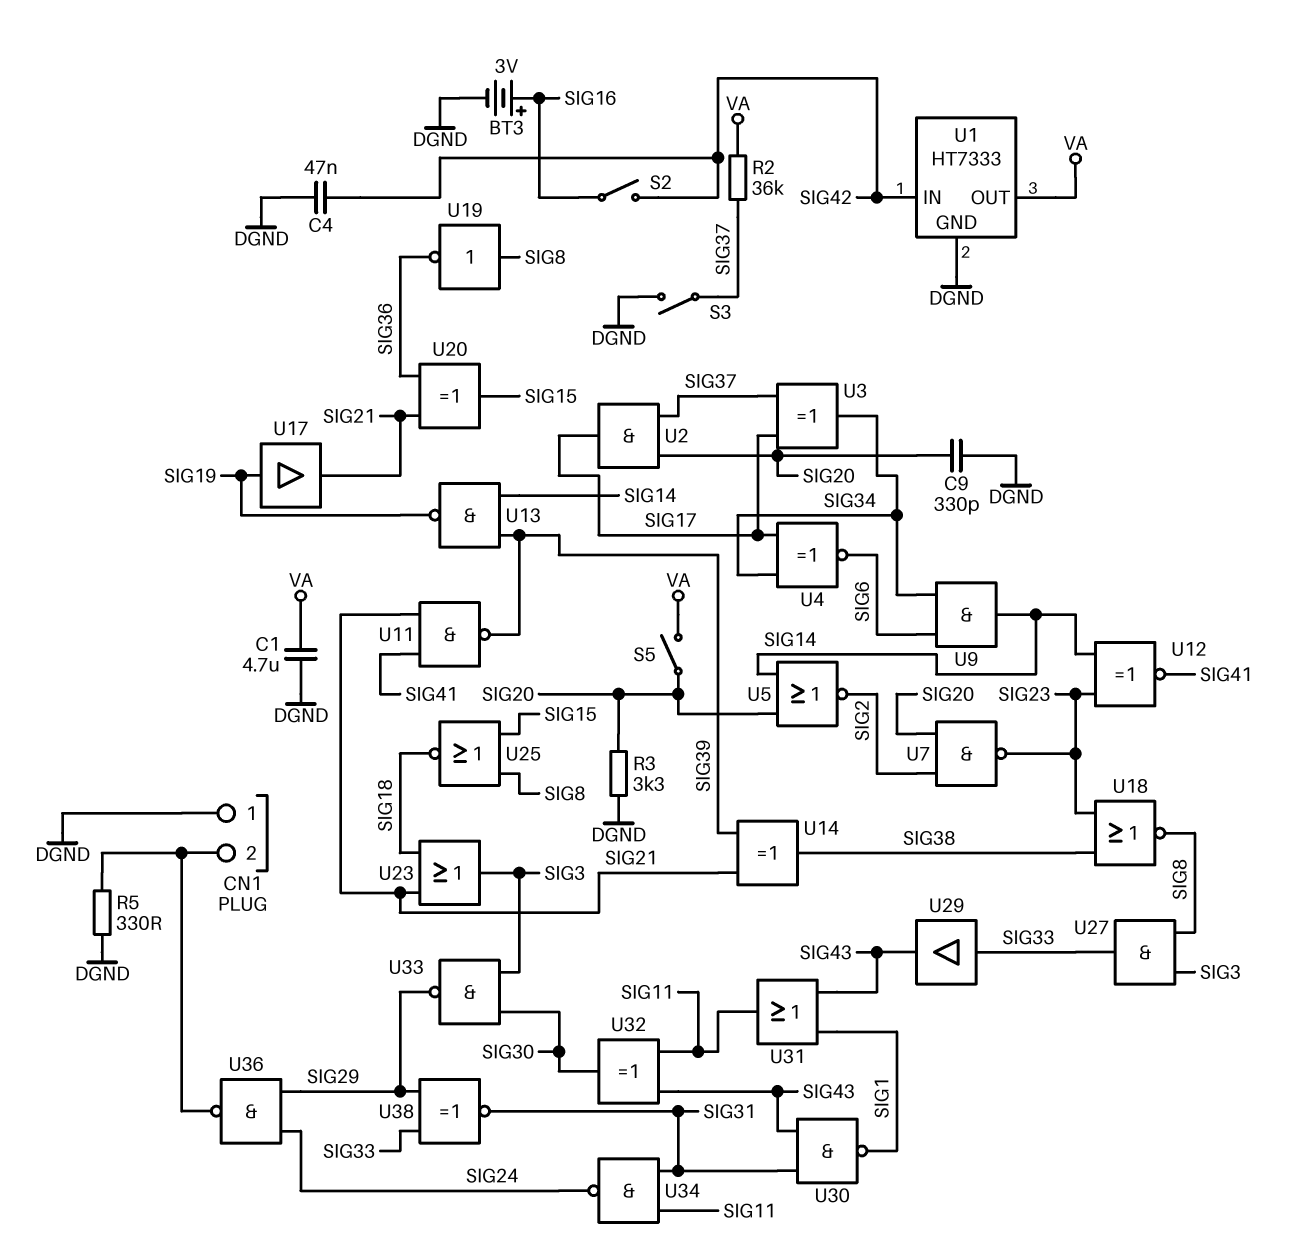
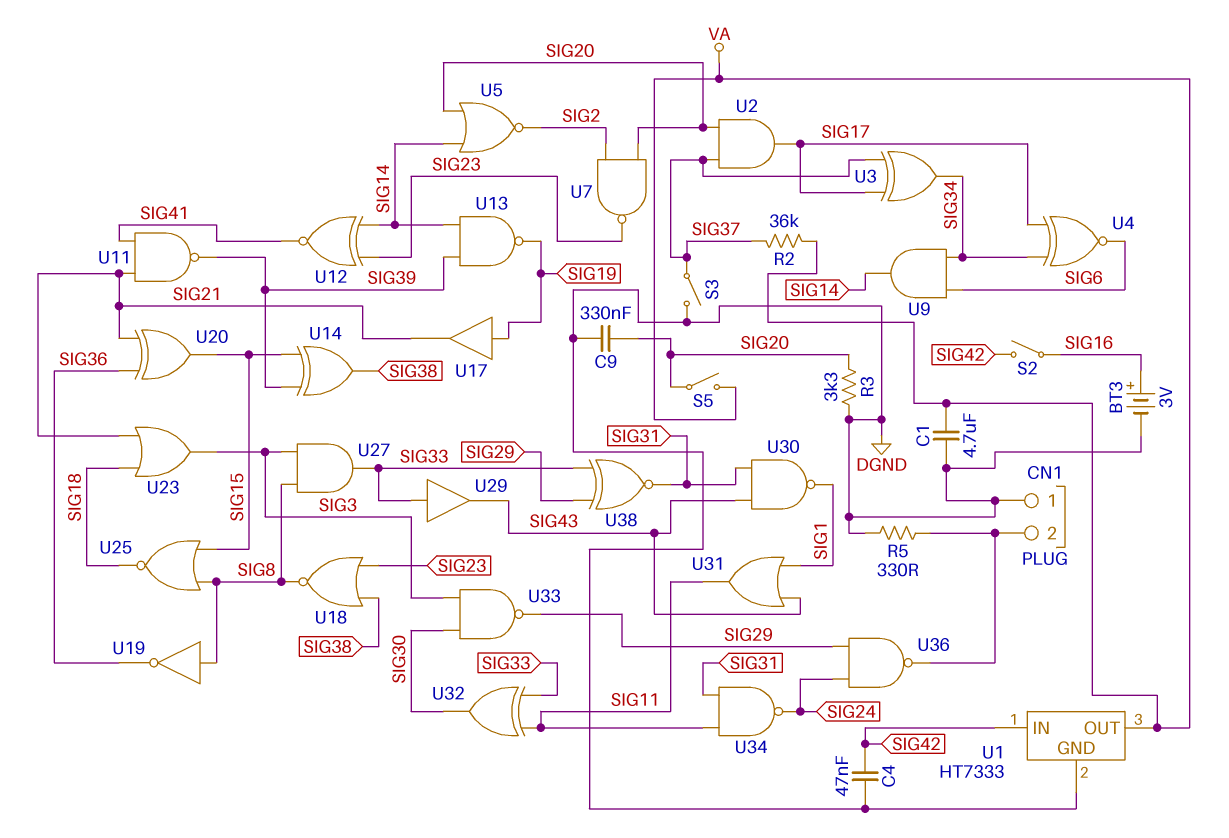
C9: 330pF (DGND, SIG20) -> 330nF (DGND, SIG20)
U14: XOR (in SIG21, in SIG39, out SIG38) -> XOR (in SIG15, in SIG39, out SIG38)
U32: XOR (in SIG11, in SIG43, out SIG30) -> XOR (in SIG11, in SIG33, out SIG30)

